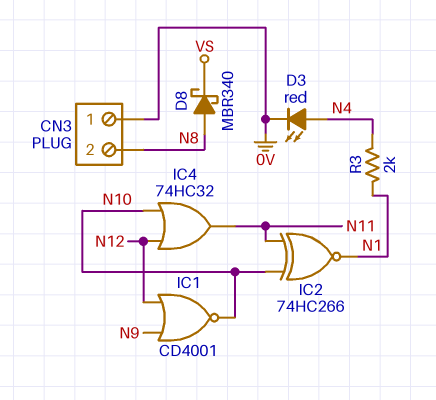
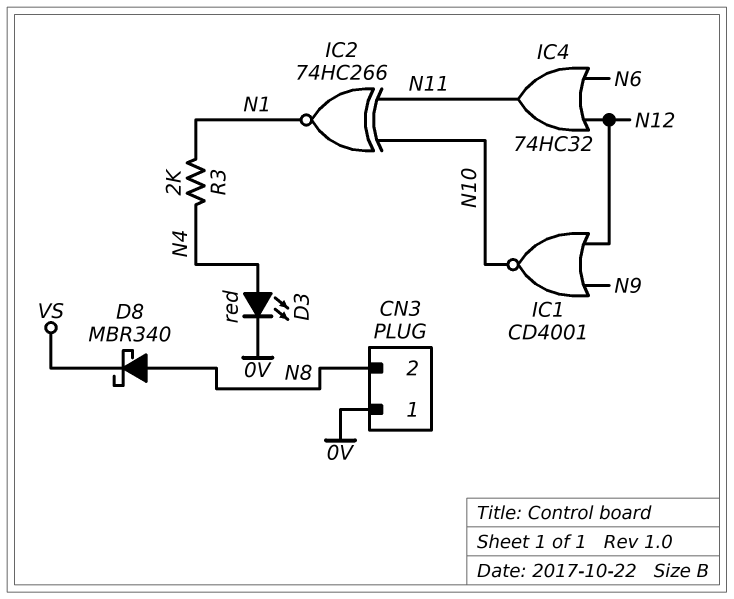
IC4: OR 74HC32 (in N10, in N12, out N11) -> OR 74HC32 (in N6, in N12, out N11)

